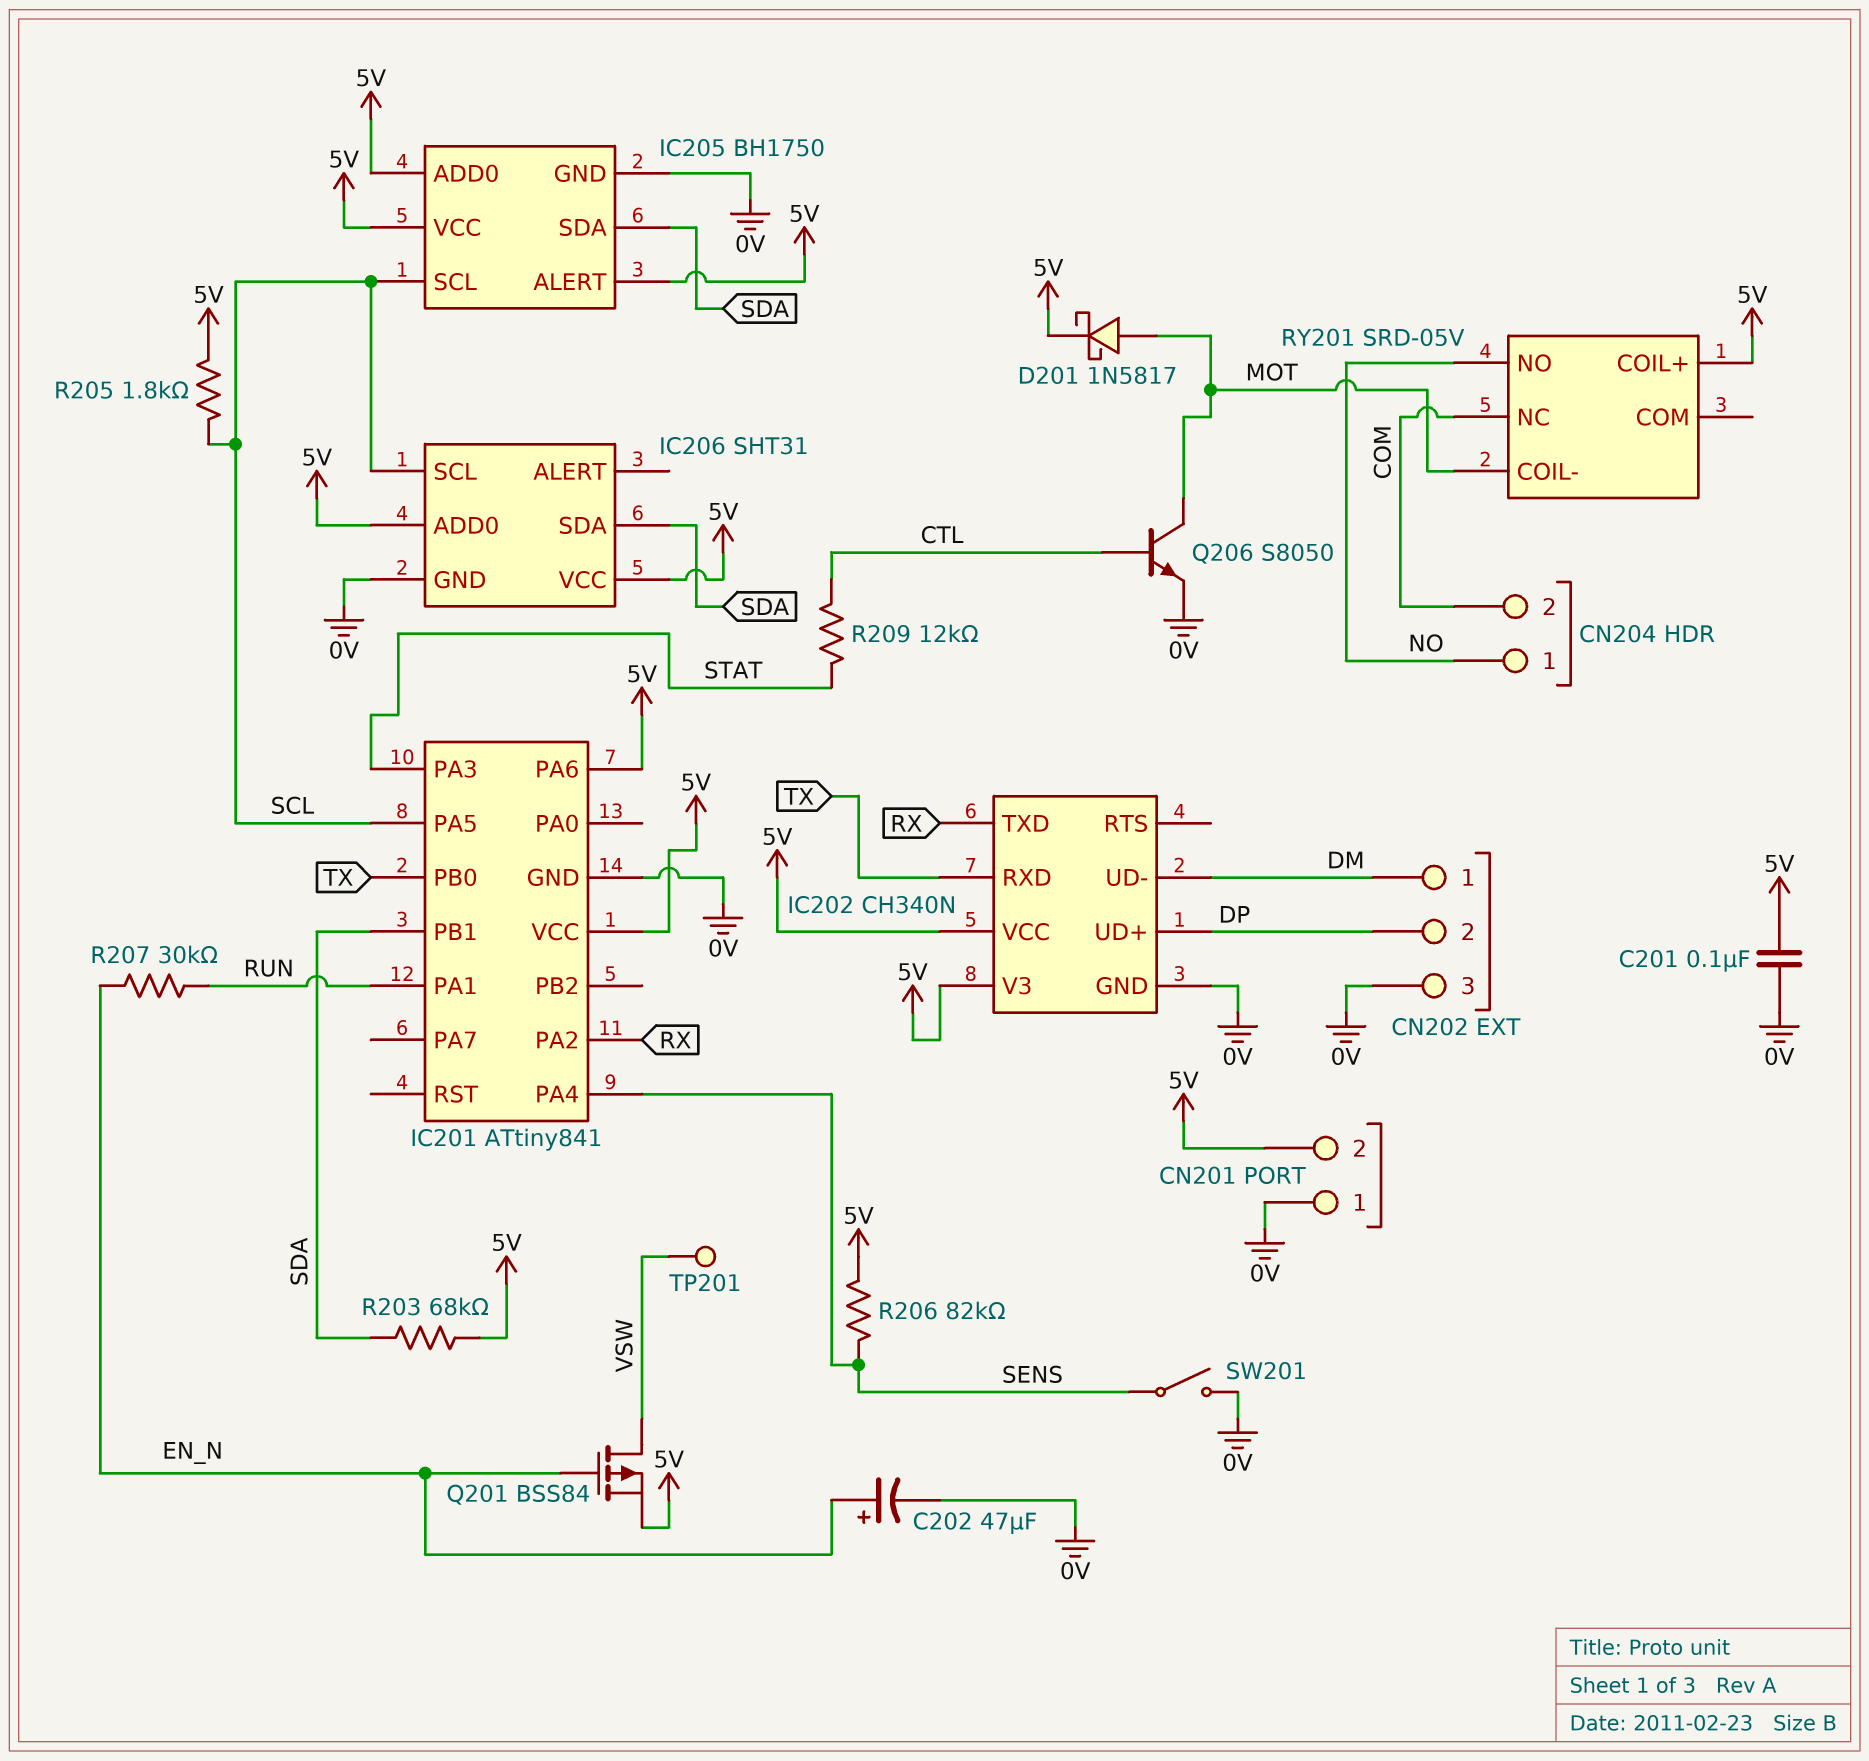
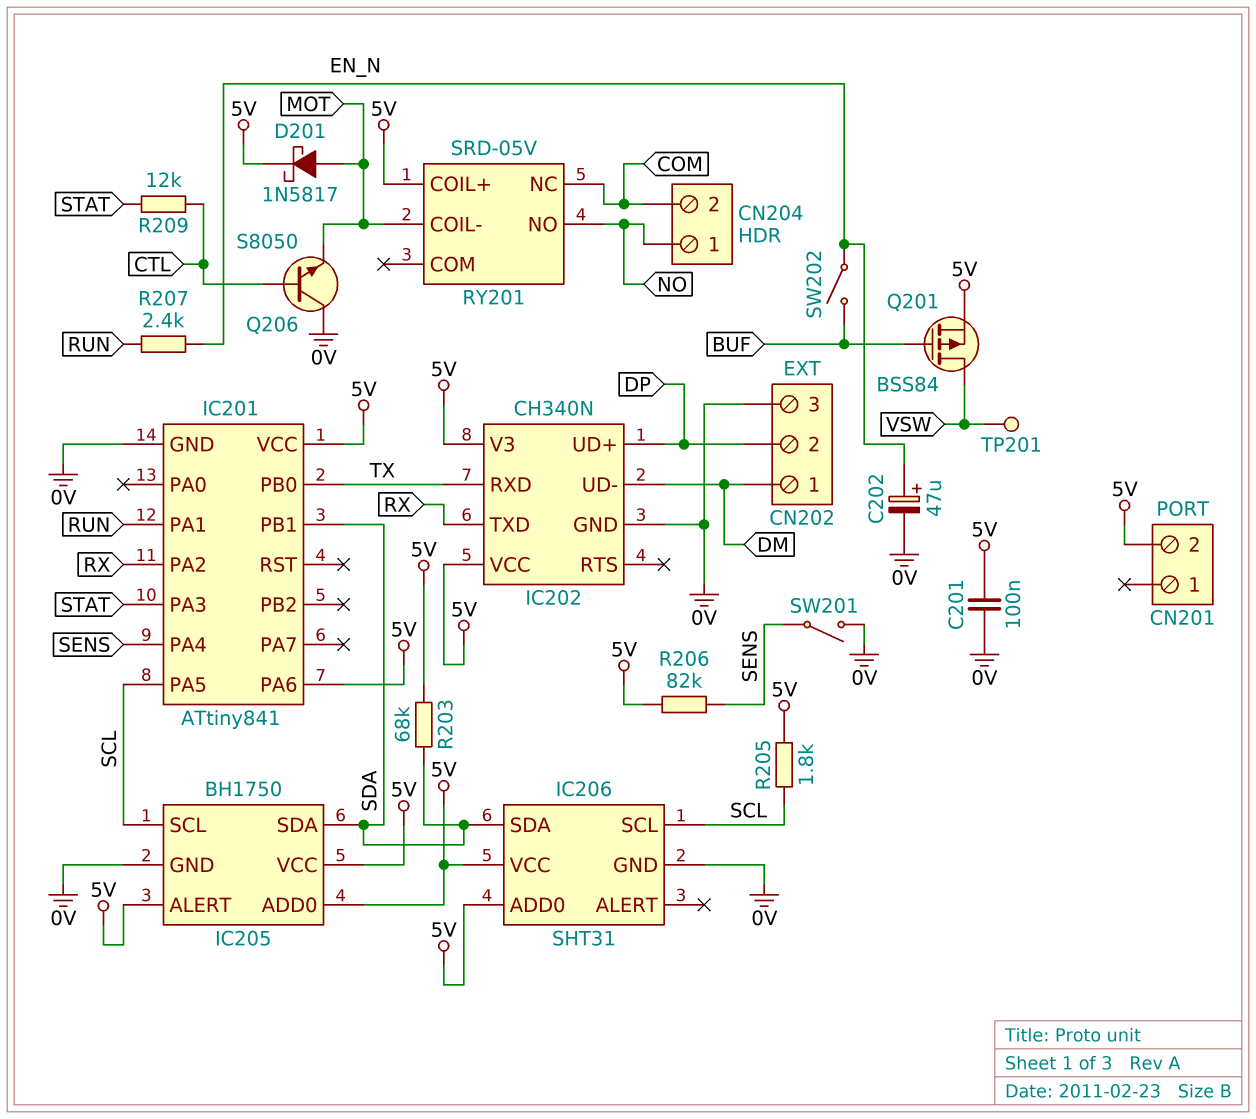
CN201 pin 1: 0V -> none
Q201: PMOS BSS84 (G EN_N, D VSW, S 5V) -> PMOS BSS84 (G BUF, D VSW, S 5V)
Q206: NPN S8050 (B CTL, C MOT, E 0V) -> NPN S8050 (B CTL, C 0V, E MOT)
R207: 30k (EN_N, RUN) -> 2.4k (EN_N, RUN)
SW202: none -> switch (BUF, EN_N)

